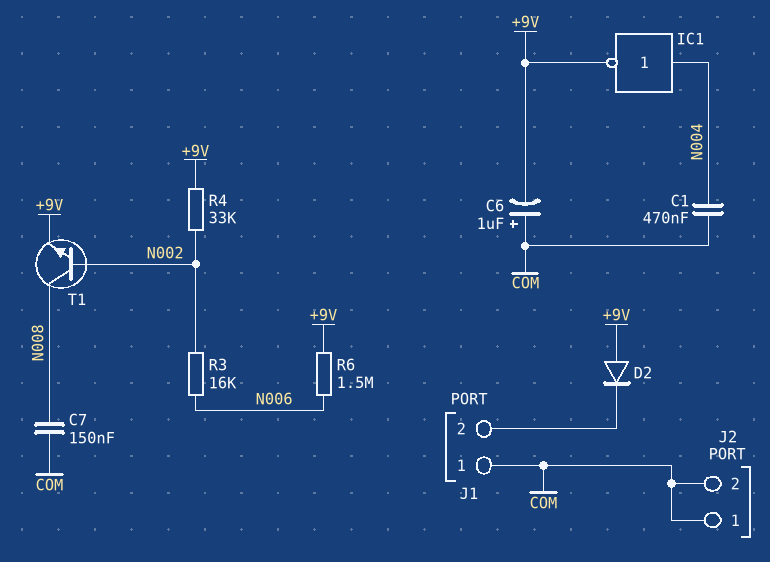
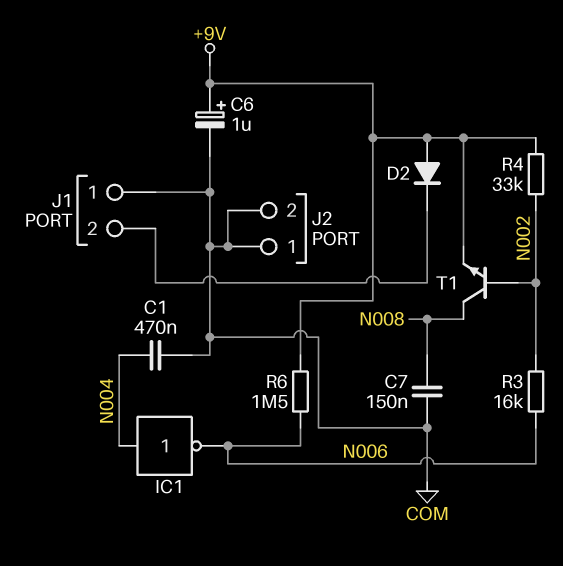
C6: 1uF (plus COM, minus +9V) -> 1uF (plus +9V, minus COM)
IC1: NOT (in N004, out +9V) -> NOT (in N004, out N006)

